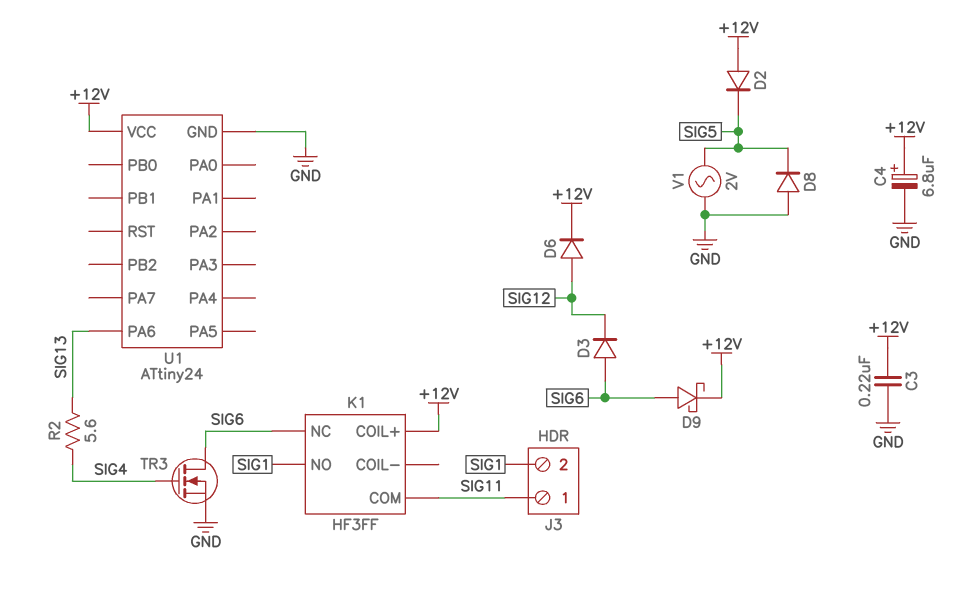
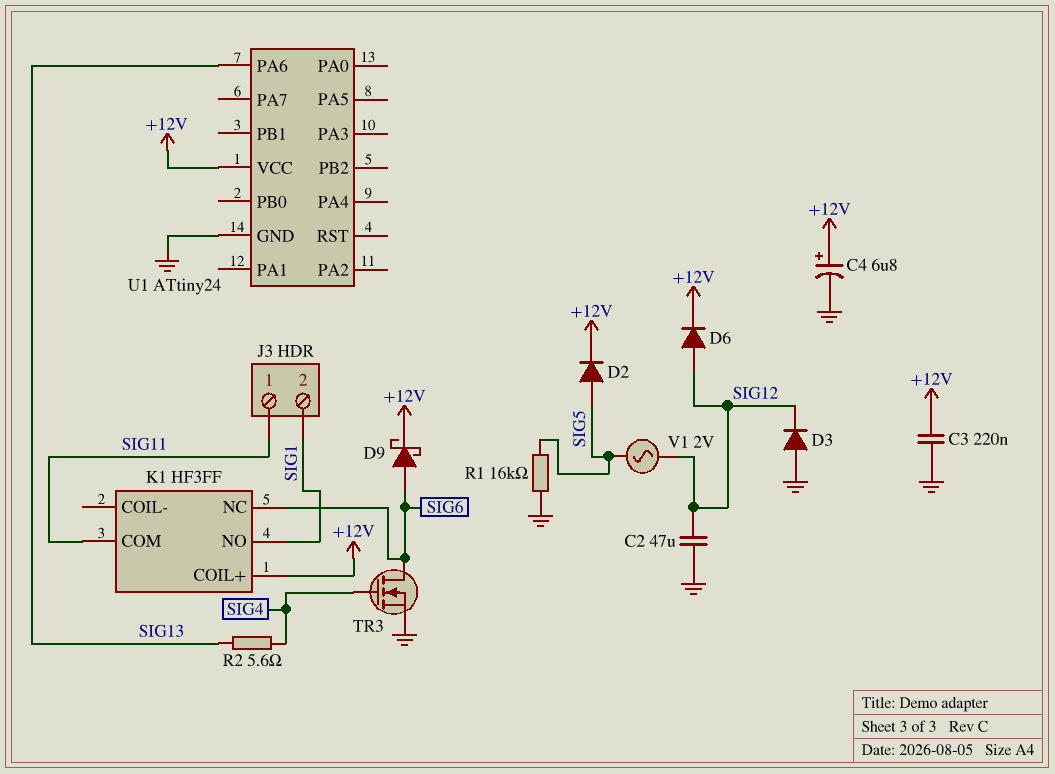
C2: none -> 47uF (GND, SIG12)
D2: diode (A +12V, K SIG5) -> diode (A SIG5, K +12V)
D3: diode (A SIG6, K SIG12) -> diode (A GND, K SIG12)
D8: diode (A GND, K SIG5) -> none
R1: none -> 16k (GND, SIG5)
V1: AC 2V (GND, SIG5) -> AC 2V (SIG5, SIG12)

